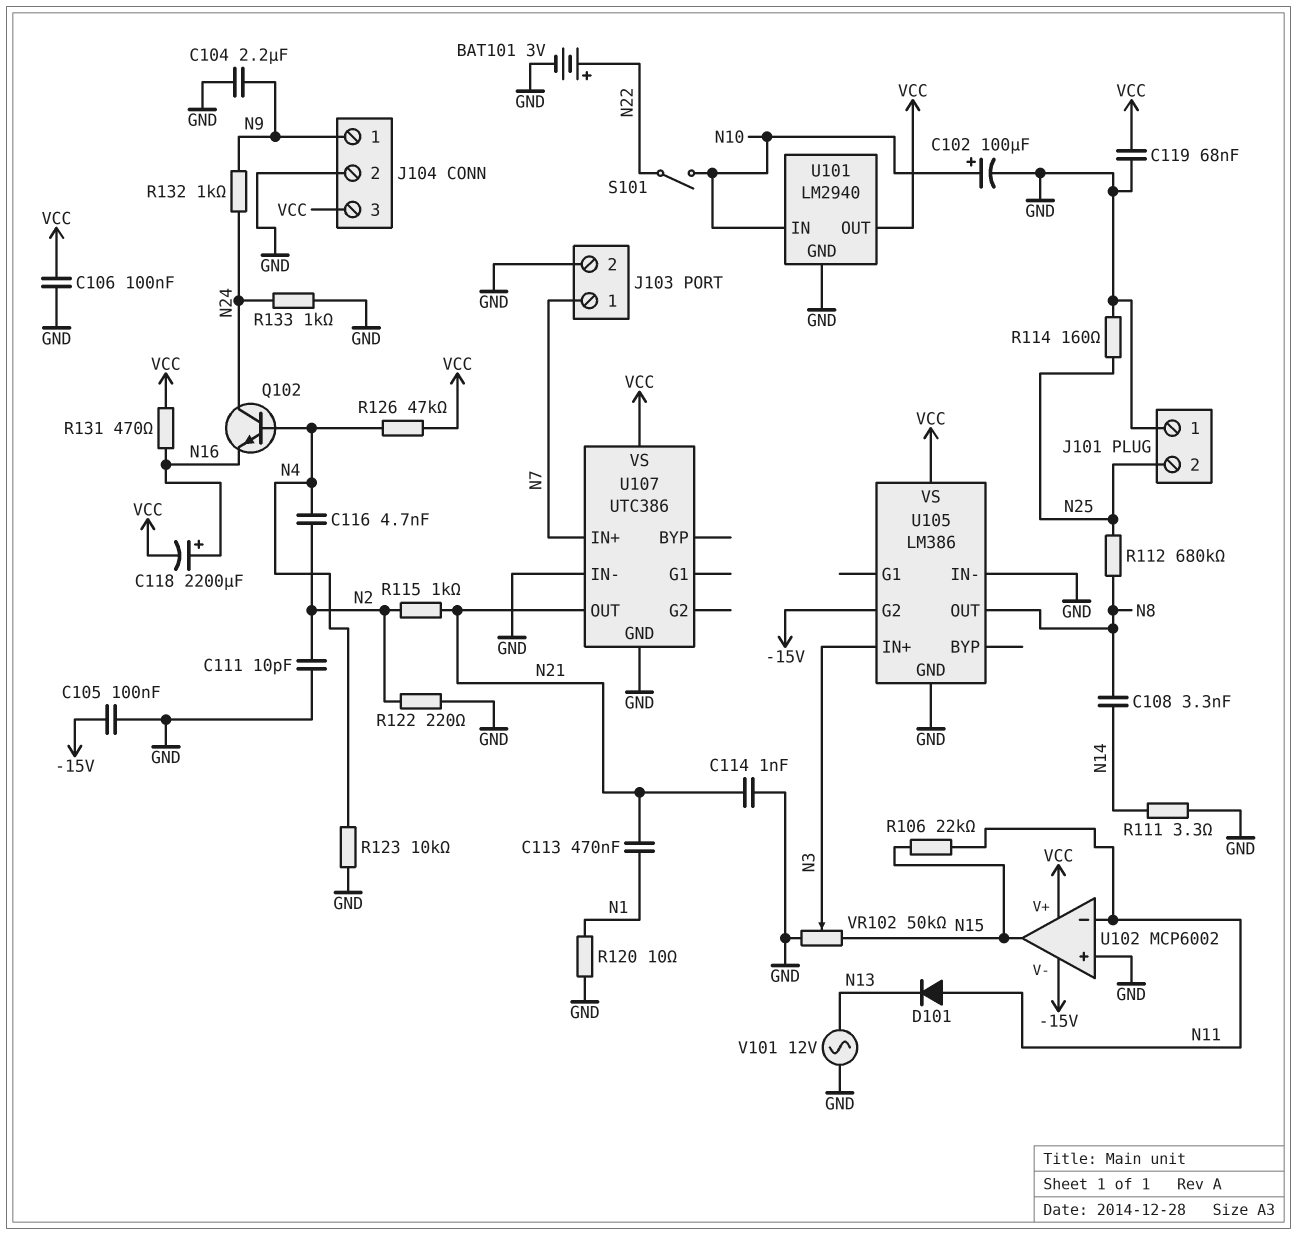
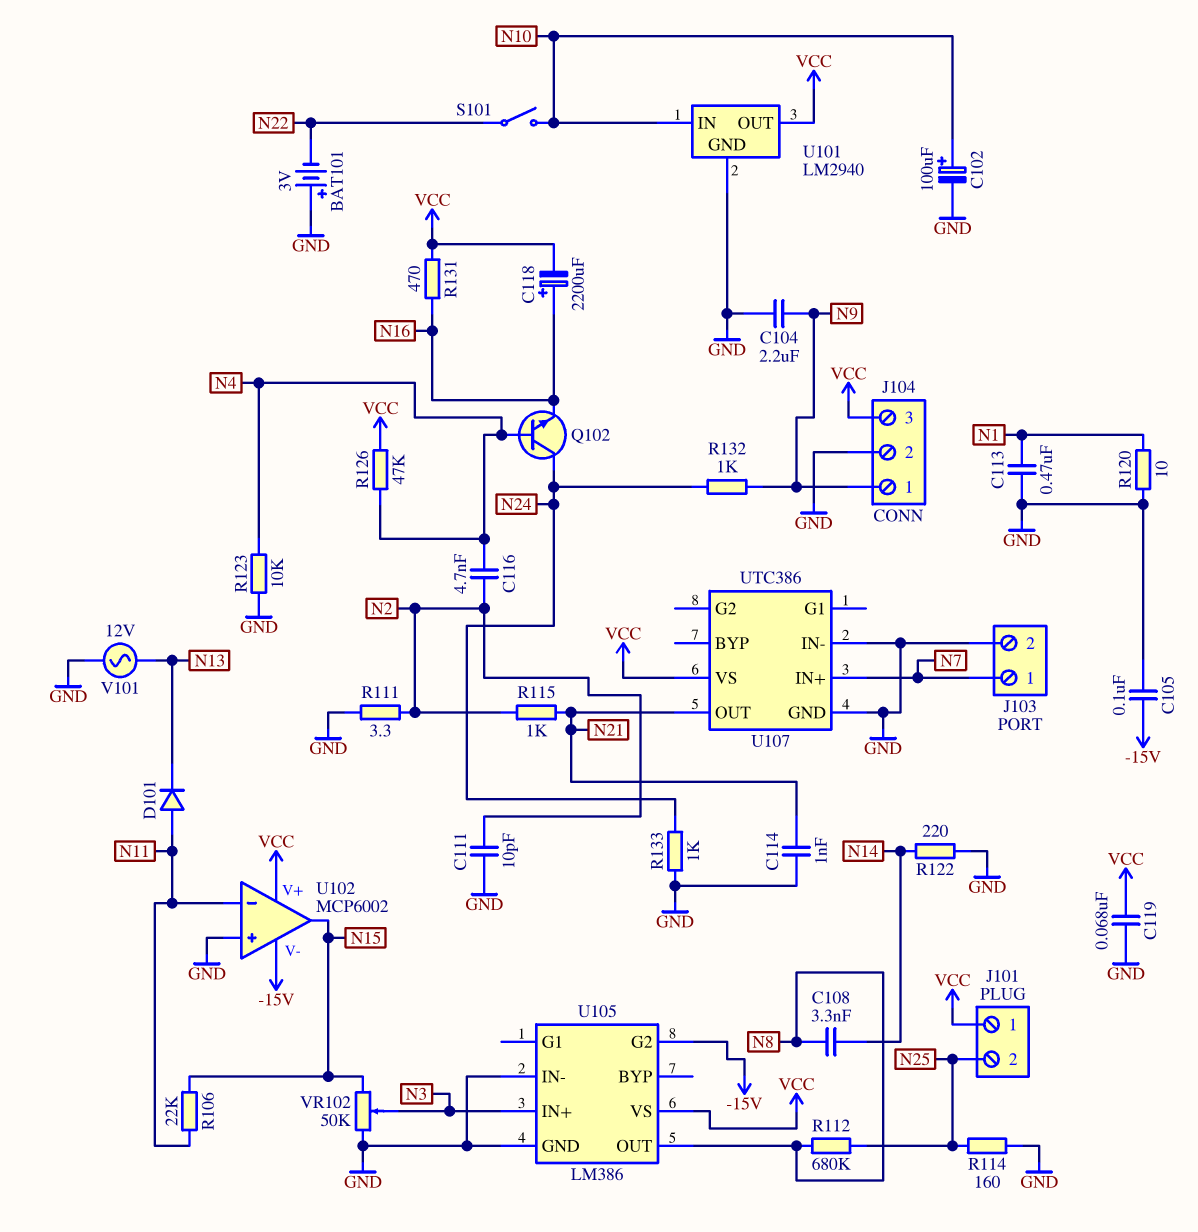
BAT101: 3V (plus N22, minus GND) -> 3V (plus GND, minus N22)
C106: 100nF (GND, VCC) -> none
C113: 470nF (N1, N21) -> 470nF (GND, N1)
J101 pin 1: GND -> VCC
R111: 3.3 (GND, N14) -> 3.3 (GND, N2)
R122: 220 (GND, N2) -> 220 (GND, N14)

